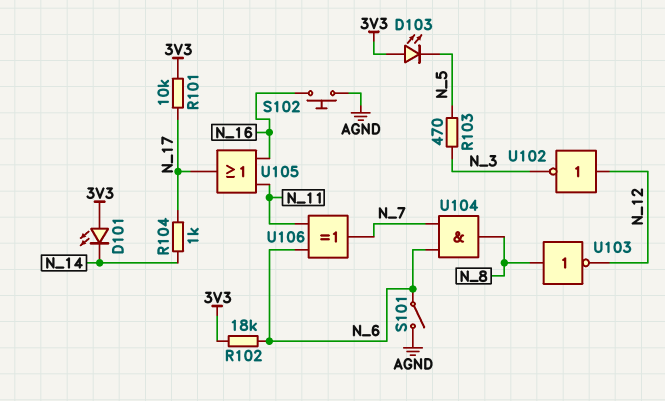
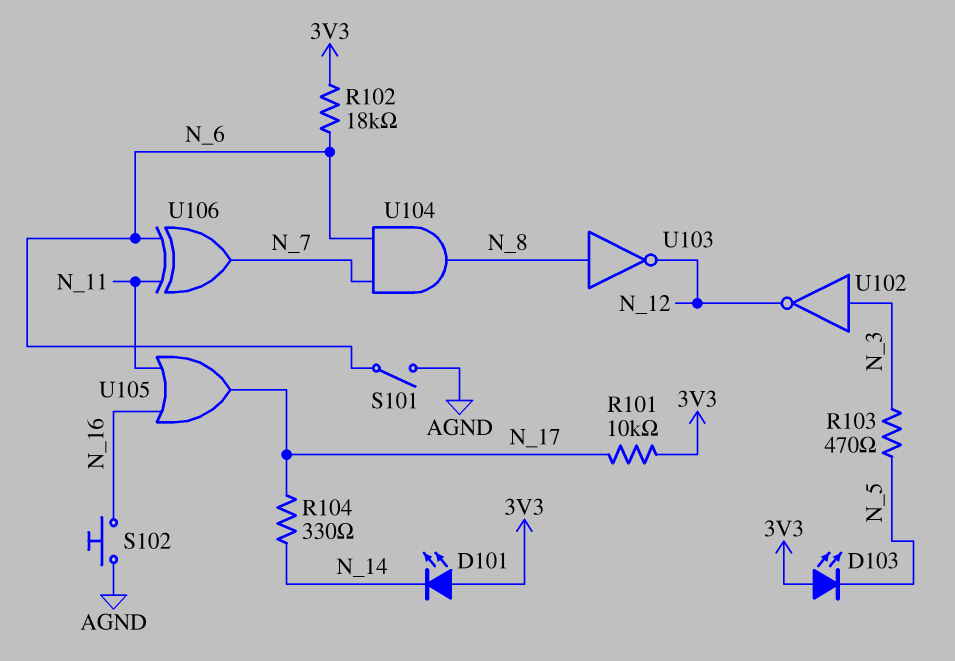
R104: 1k (N_14, N_17) -> 330 (N_14, N_17)
U102: NOT (in N_12, out N_3) -> NOT (in N_3, out N_12)

